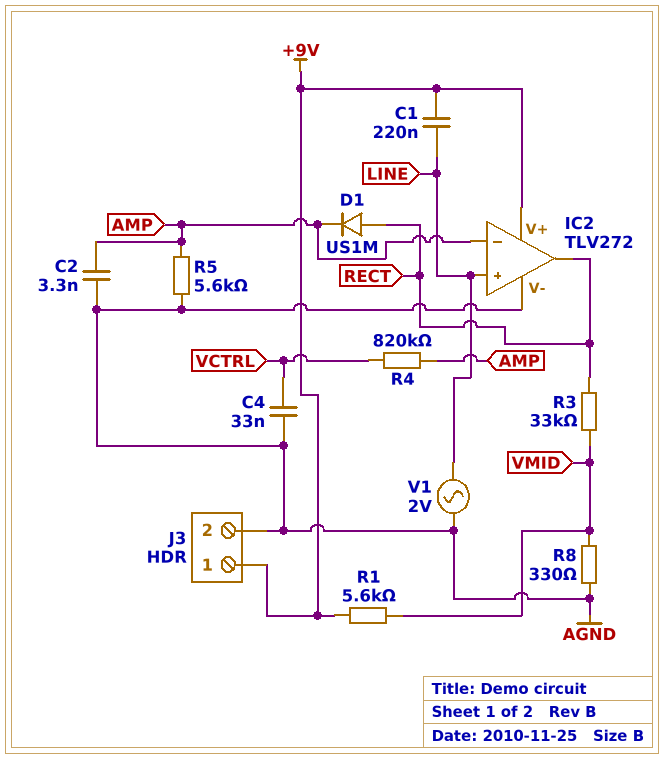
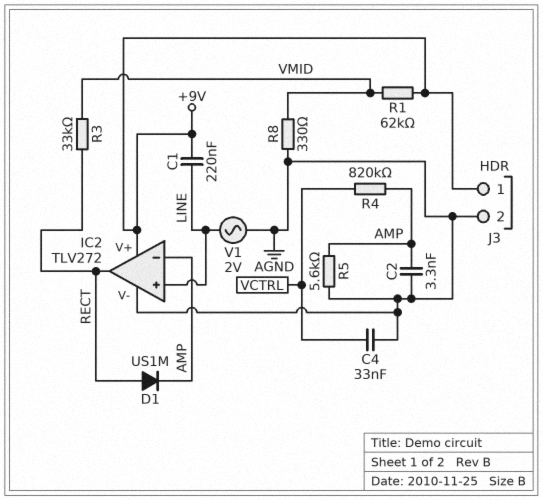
R1: 5.6k (+9V, VMID) -> 62k (+9V, VMID)

